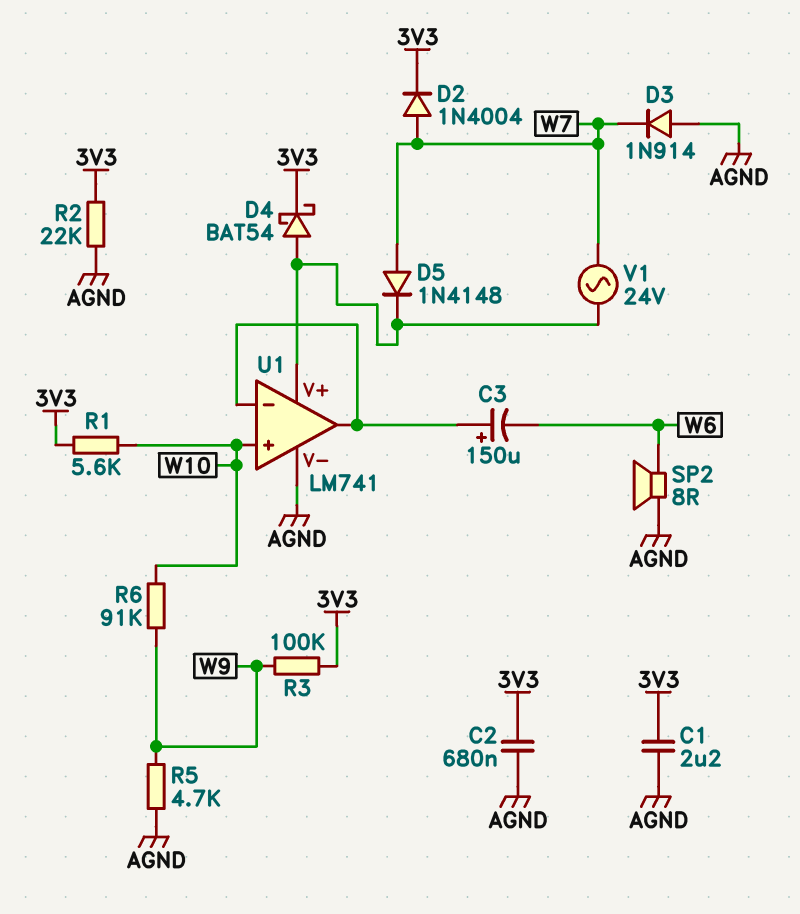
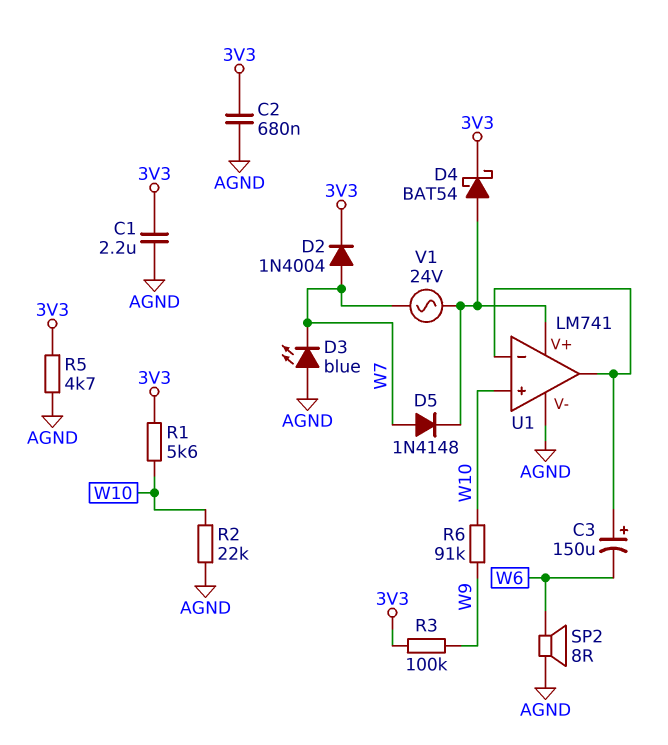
D3: diode 1N914 (A AGND, K W7) -> LED blue (A AGND, K W7)
R2: 22k (3V3, AGND) -> 22k (AGND, W10)
R5: 4.7k (AGND, W9) -> 4.7k (3V3, AGND)

